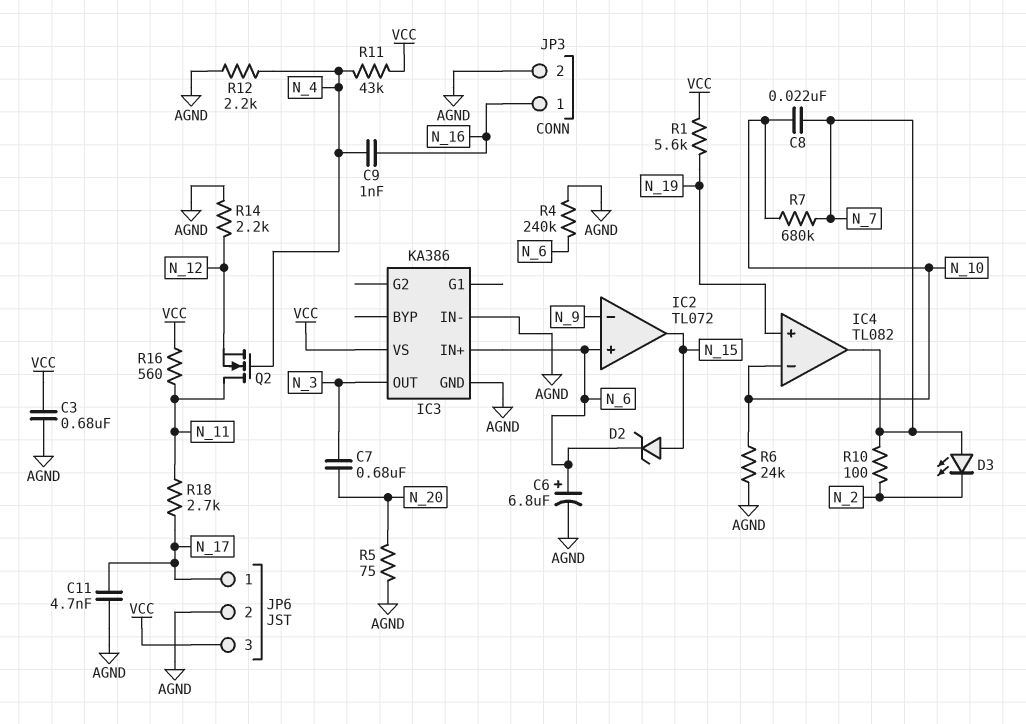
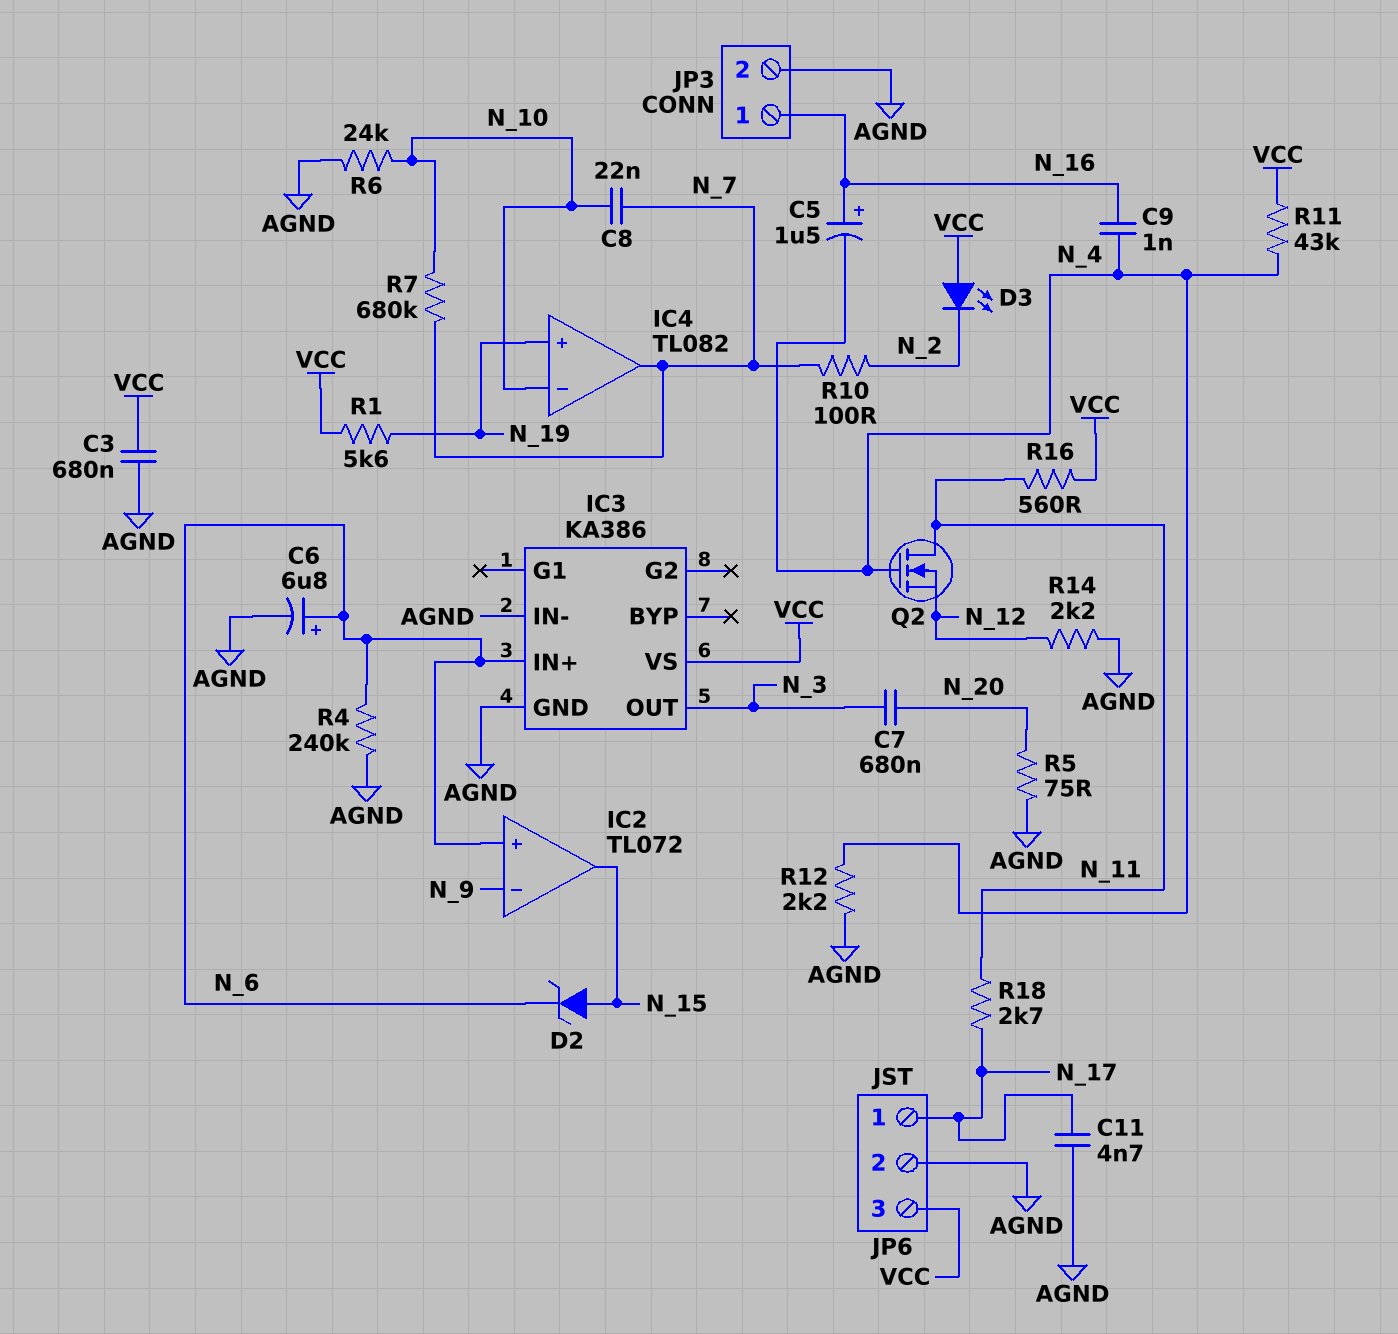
C5: none -> 1.5uF (plus N_16, minus N_4)
D3: LED (A N_7, K N_2) -> LED (A VCC, K N_2)

